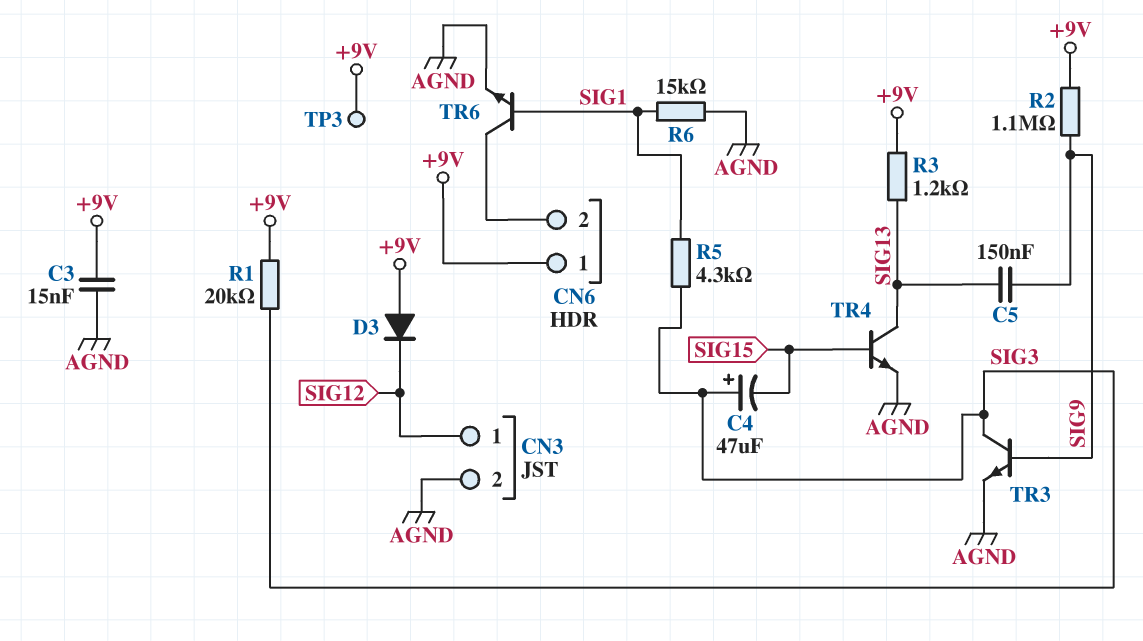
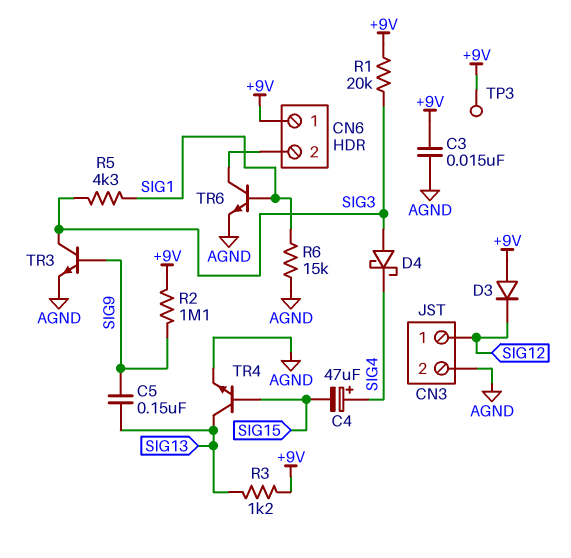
C4: 47uF (plus SIG3, minus SIG15) -> 47uF (plus SIG4, minus SIG15)
D4: none -> schottky (A SIG3, K SIG4)

